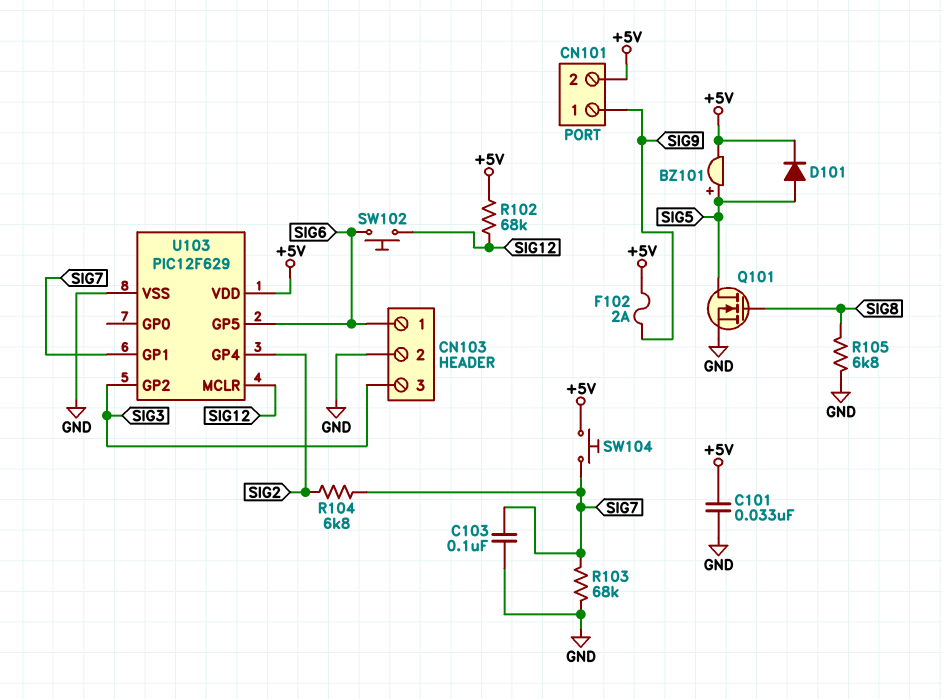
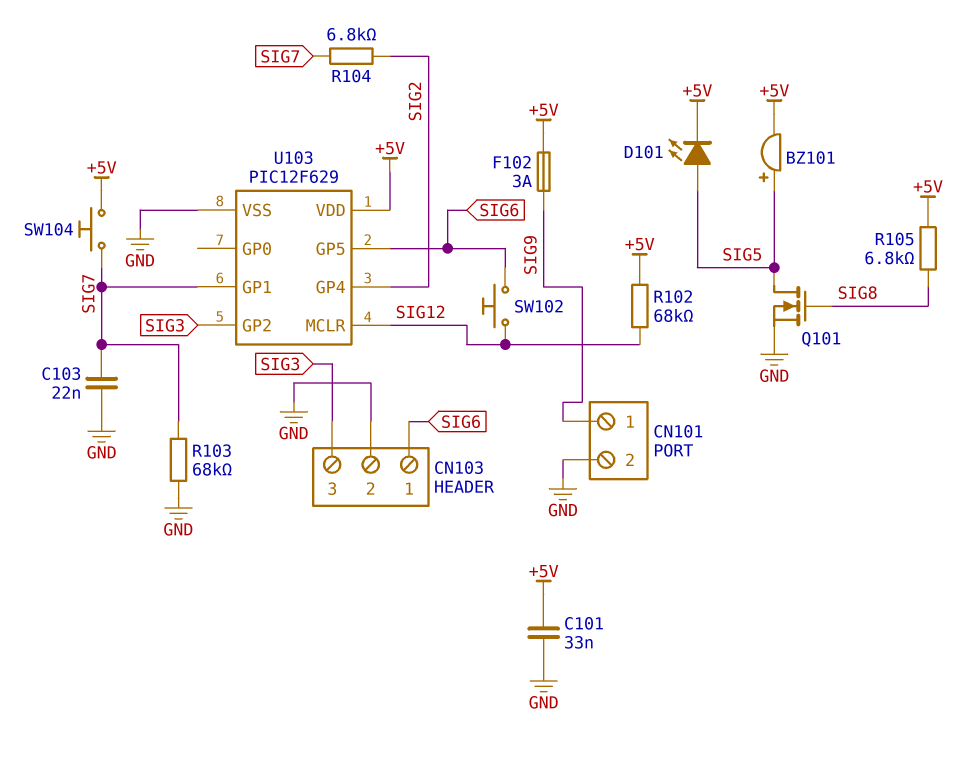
C103: 100nF (GND, SIG7) -> 22nF (GND, SIG7)
CN101 pin 2: +5V -> GND
D101: diode (A SIG5, K +5V) -> LED (A SIG5, K +5V)
F102: 2A (+5V, SIG9) -> 3A (+5V, SIG9)
R105: 6.8k (GND, SIG8) -> 6.8k (+5V, SIG8)

